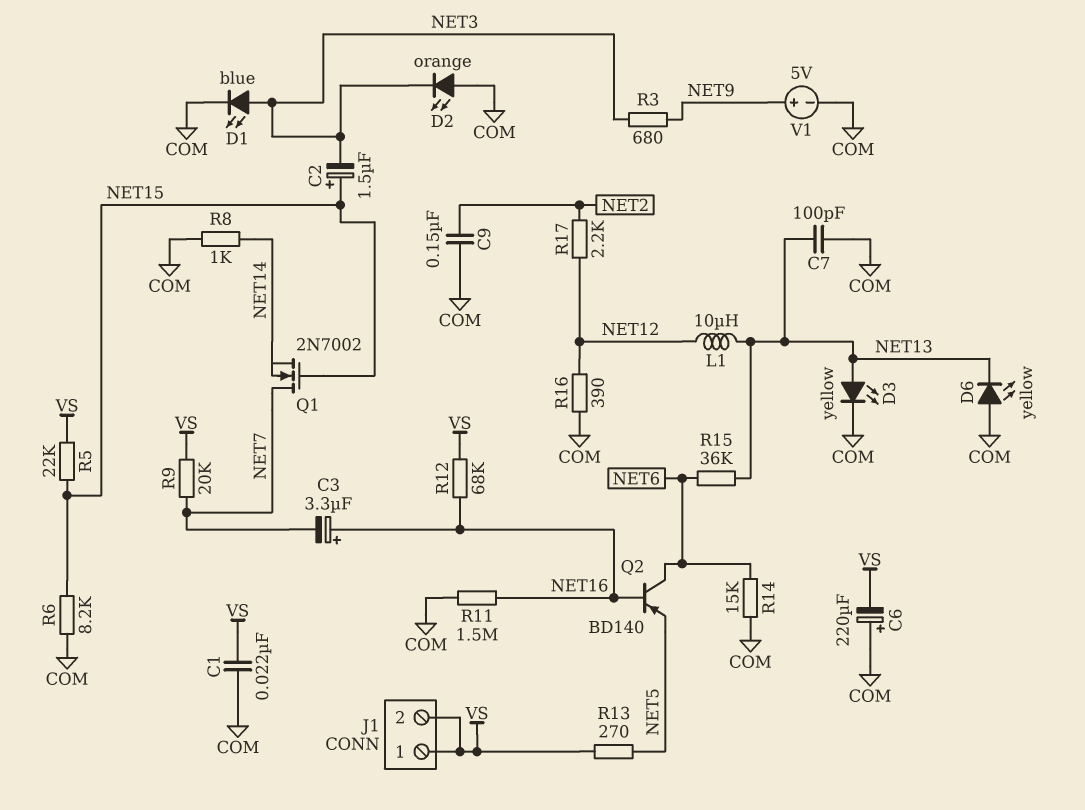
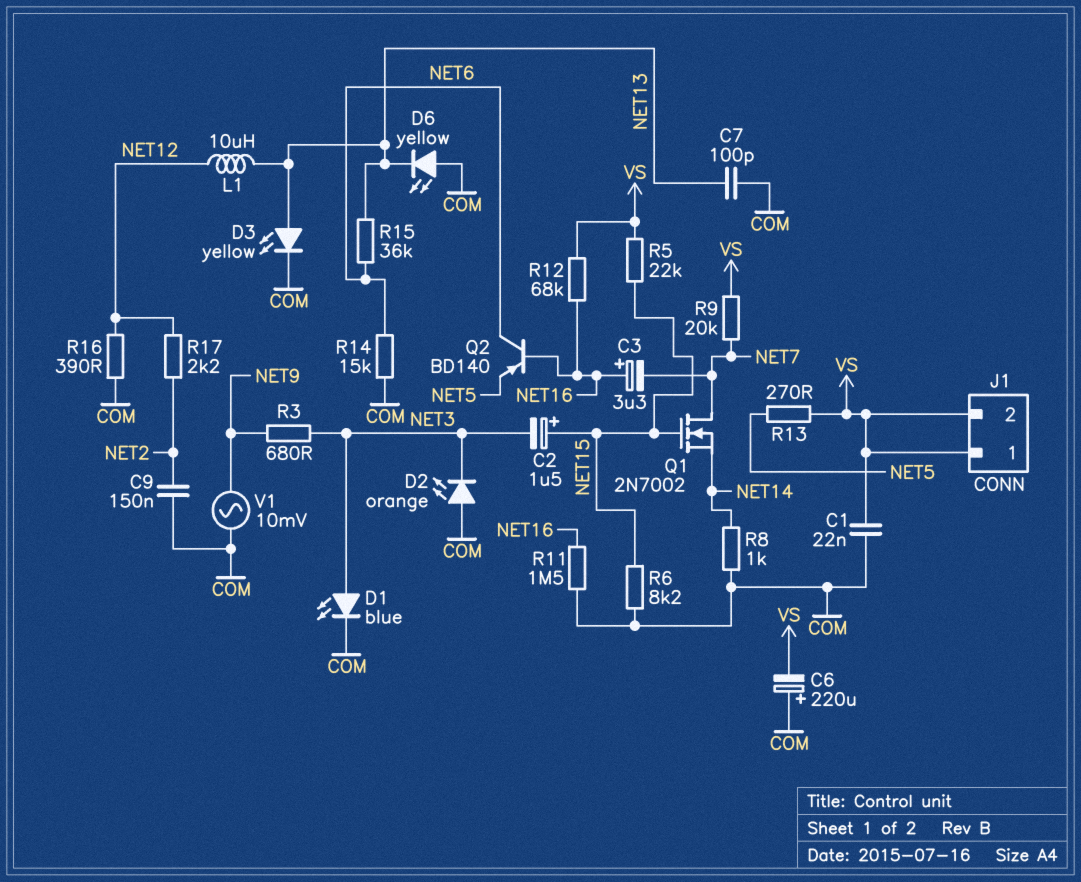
V1: 5V (plus NET9, minus COM) -> AC 10mV (COM, NET9)

